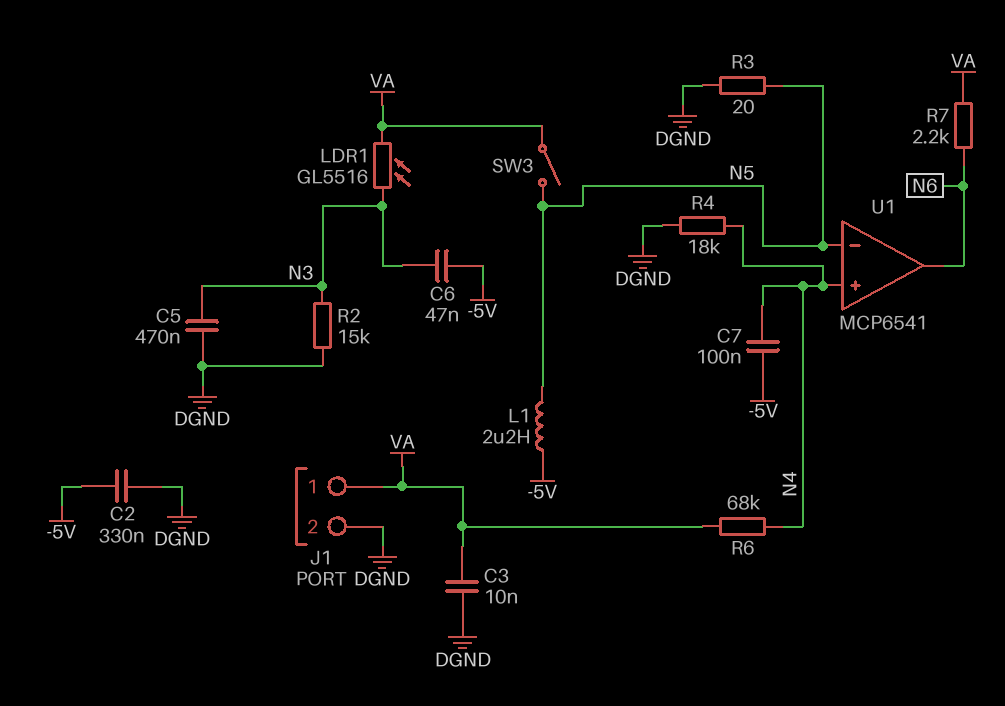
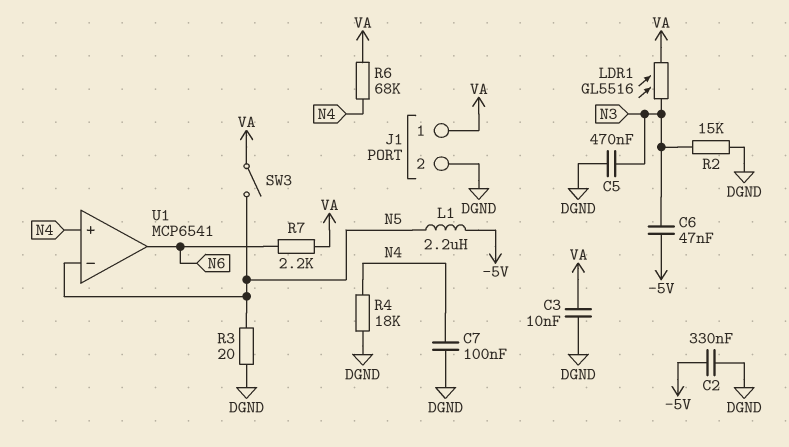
C7: 100nF (-5V, N4) -> 100nF (DGND, N4)

